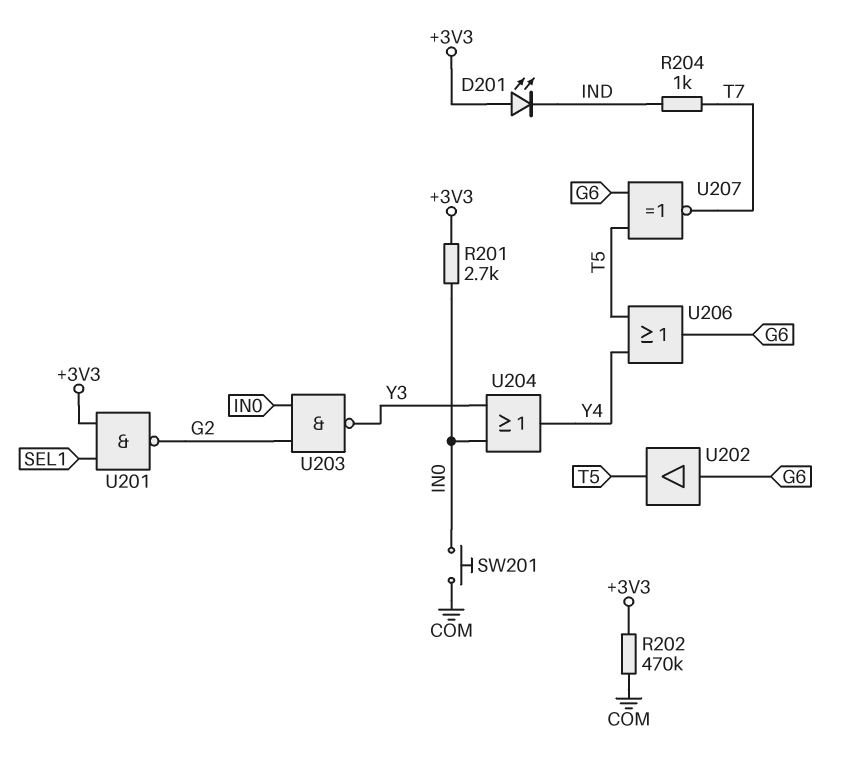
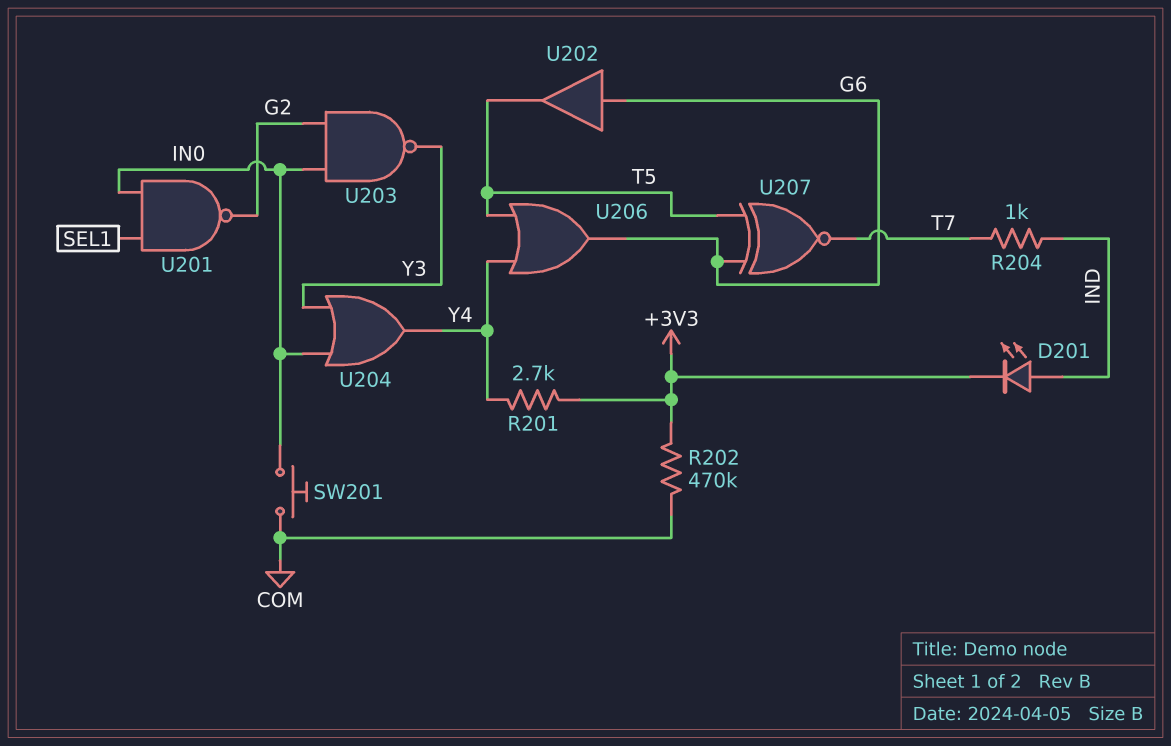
D201: LED (A +3V3, K IND) -> LED (A IND, K +3V3)
R201: 2.7k (+3V3, IN0) -> 2.7k (+3V3, Y4)
U201: NAND (in +3V3, in SEL1, out G2) -> NAND (in IN0, in SEL1, out G2)

